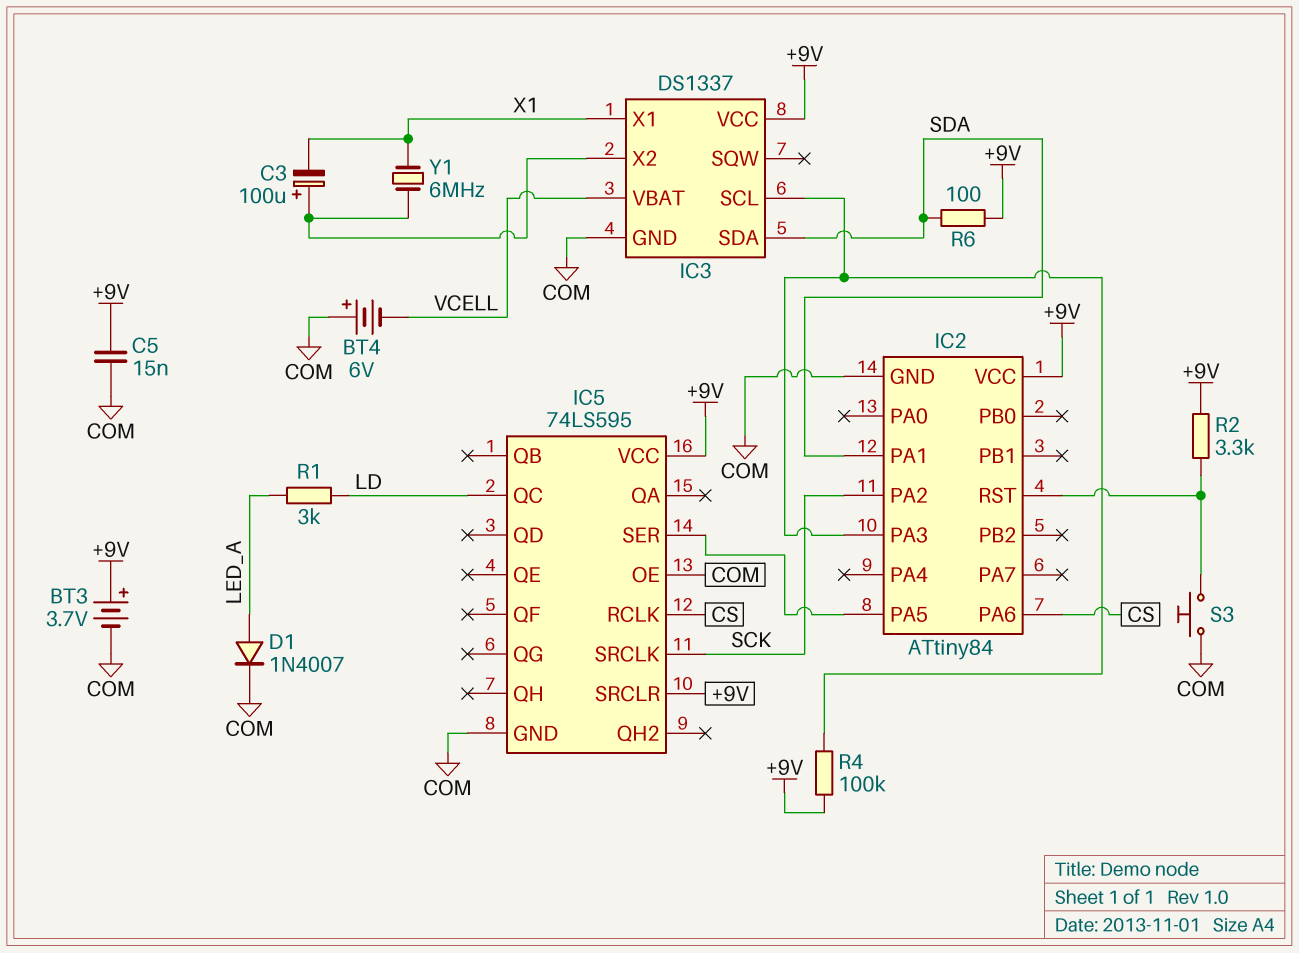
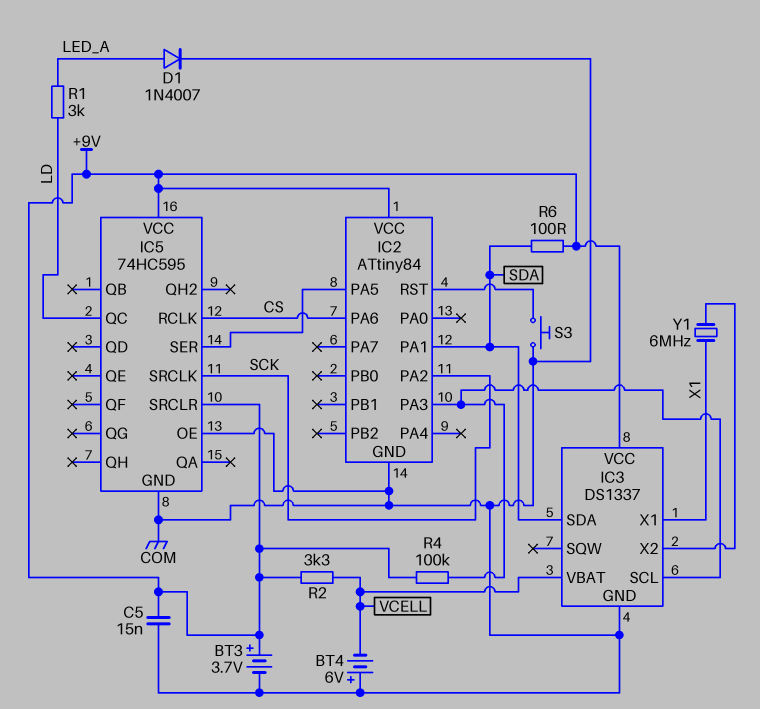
C3: 100uF (plus IC3/X2, minus X1) -> none
IC5: 74LS595 -> 74HC595
R2: 3.3k (+9V, IC2/RST) -> 3.3k (+9V, VCELL)

